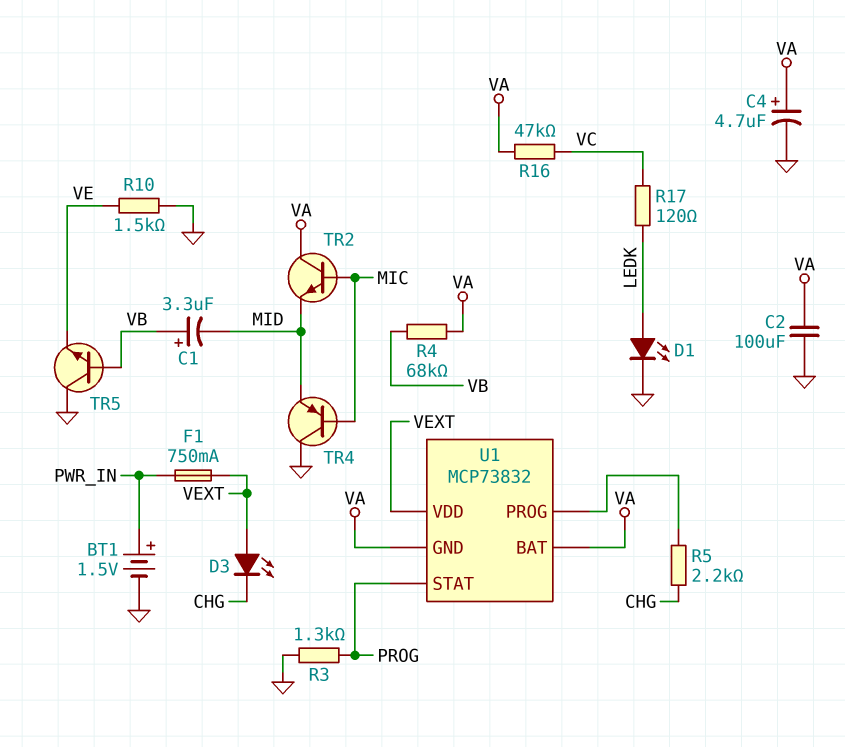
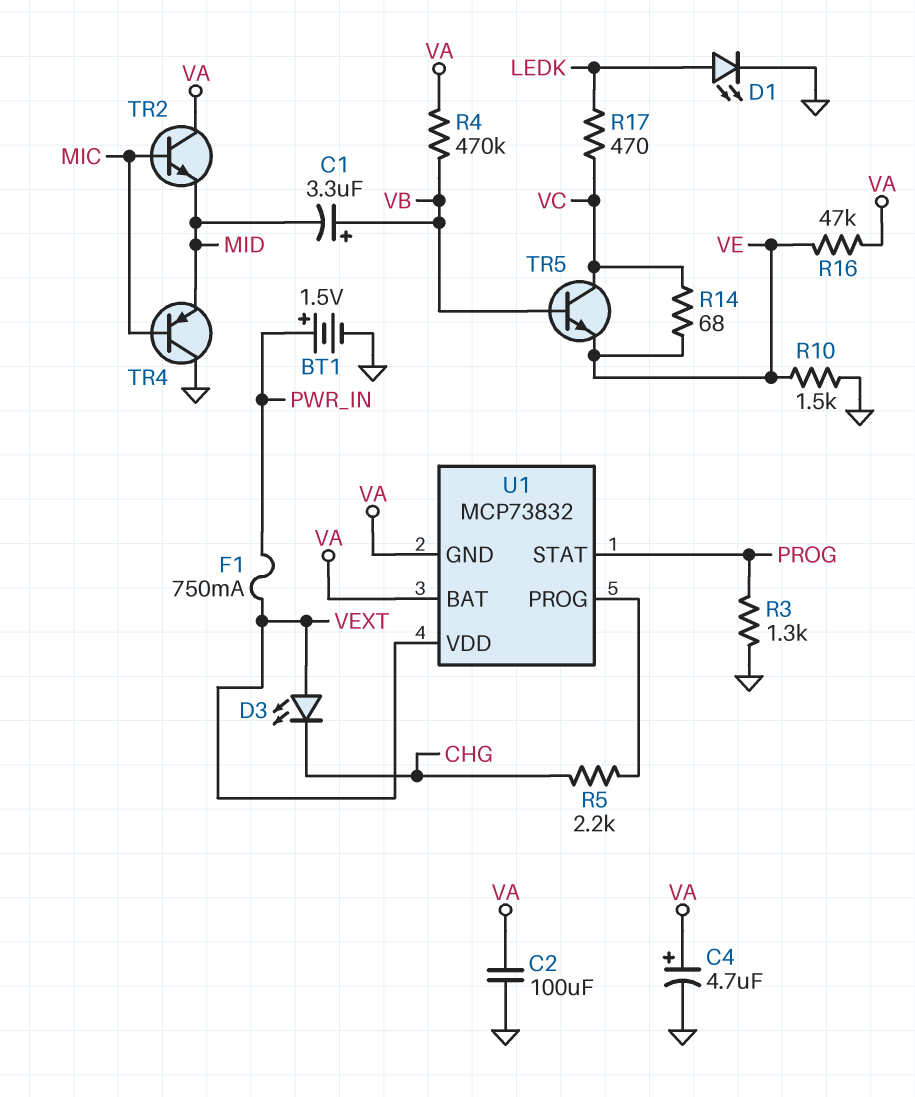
R4: 68k (VA, VB) -> 470k (VA, VB)
R14: none -> 68 (VC, VE)
R16: 47k (VA, VC) -> 47k (VA, VE)
R17: 120 (LEDK, VC) -> 470 (LEDK, VC)
TR5: NPN (B VB, C GND, E VE) -> NPN (B VB, C VC, E VE)

